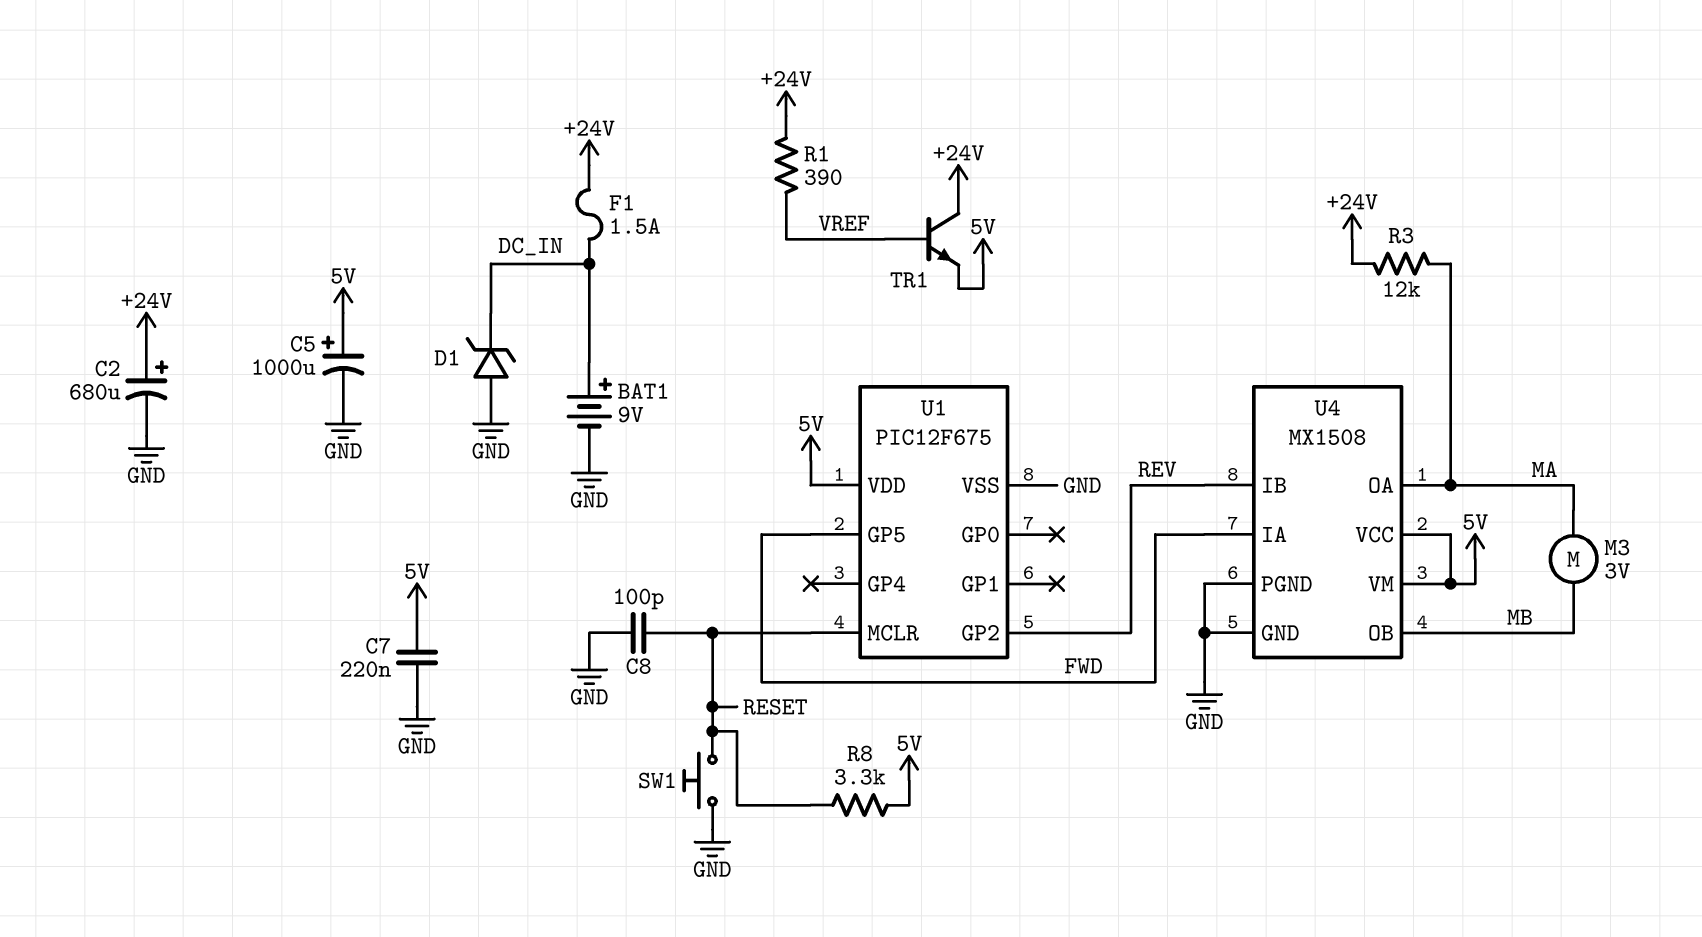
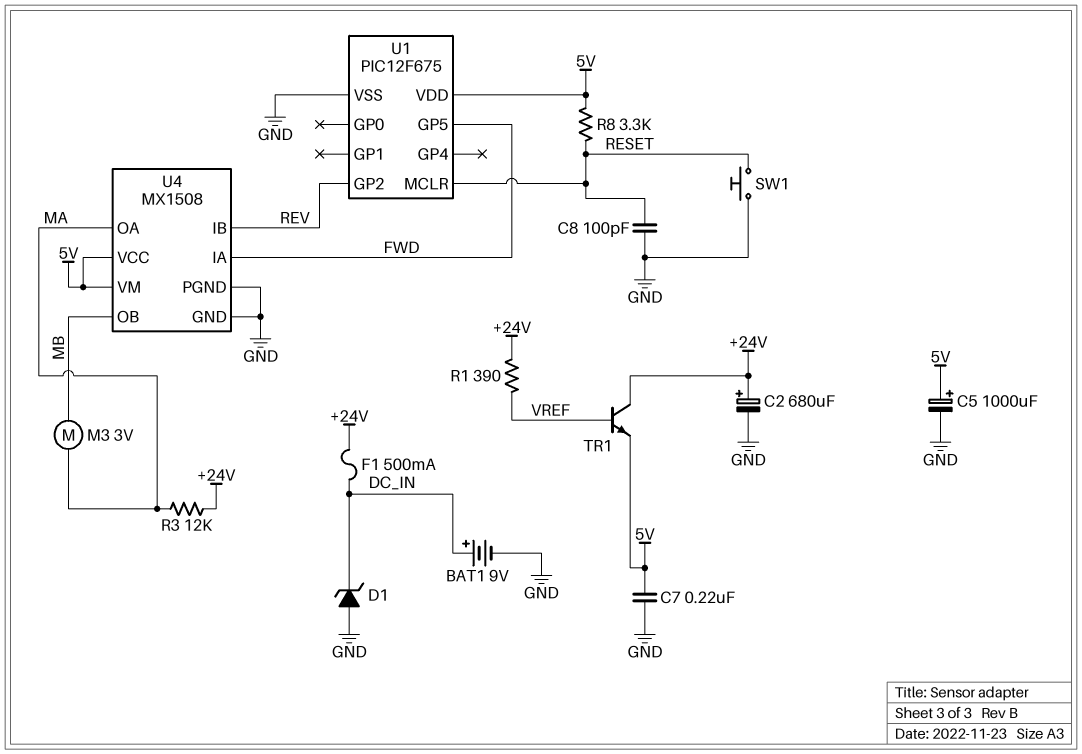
F1: 1.5A (+24V, DC_IN) -> 500mA (+24V, DC_IN)

